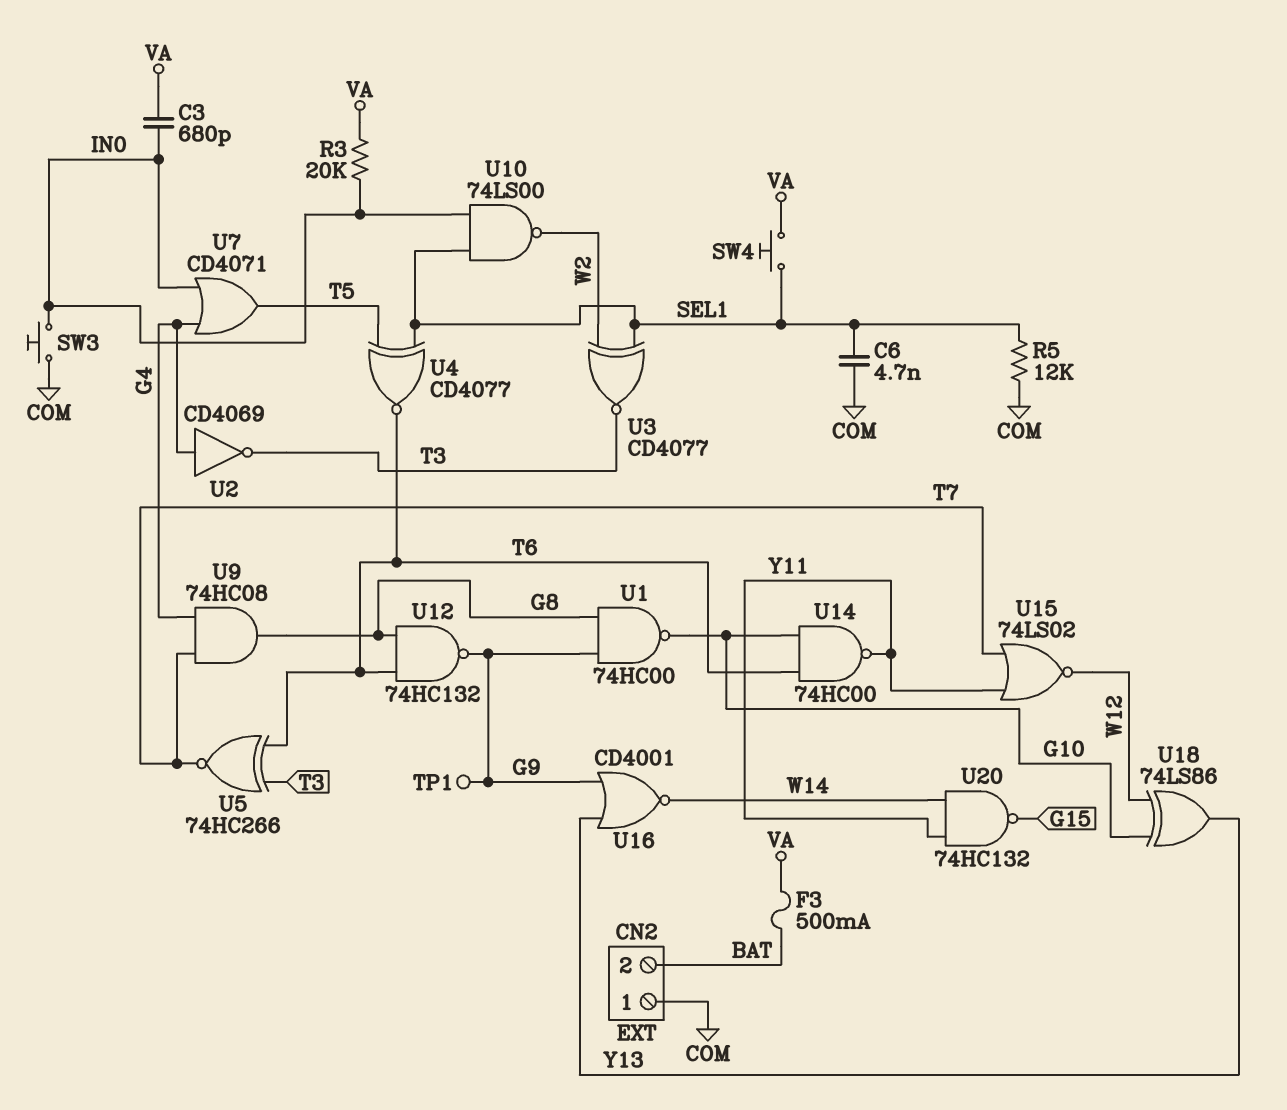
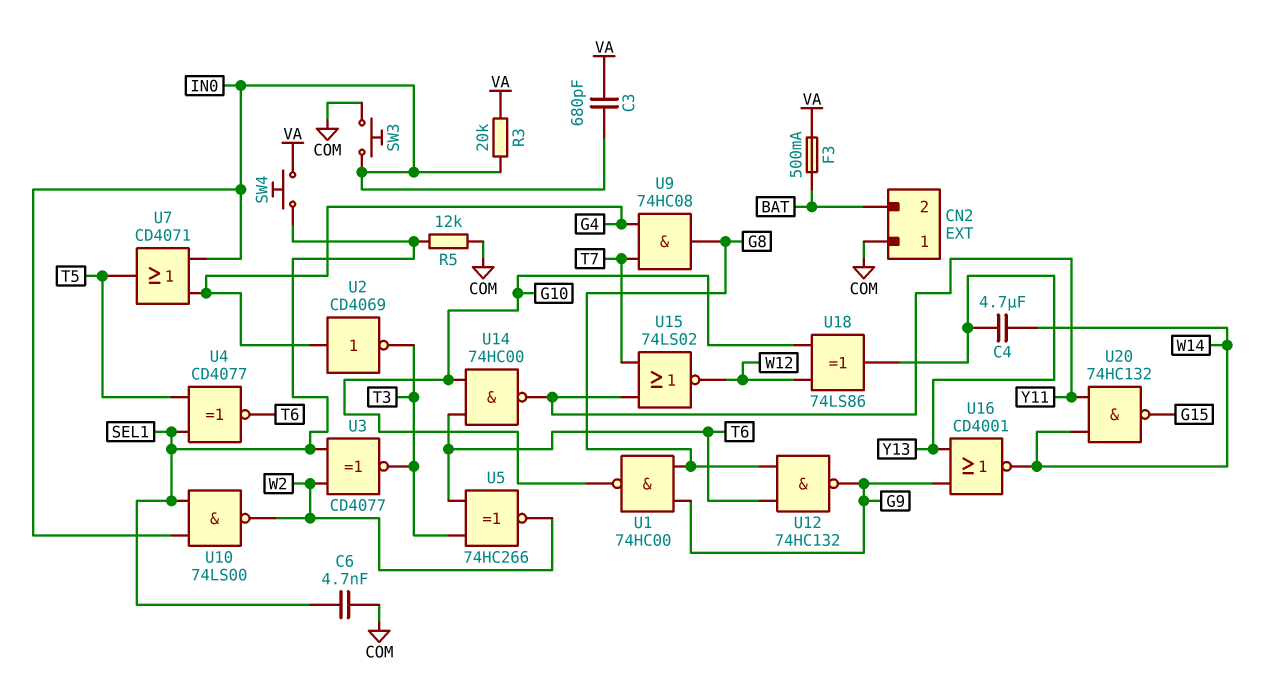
C4: none -> 4.7uF (W14, Y13)
TP1: test point (G9) -> none
U5: XNOR 74HC266 (in T3, in T6, out T7) -> XNOR 74HC266 (in T3, in T6, out W2)

